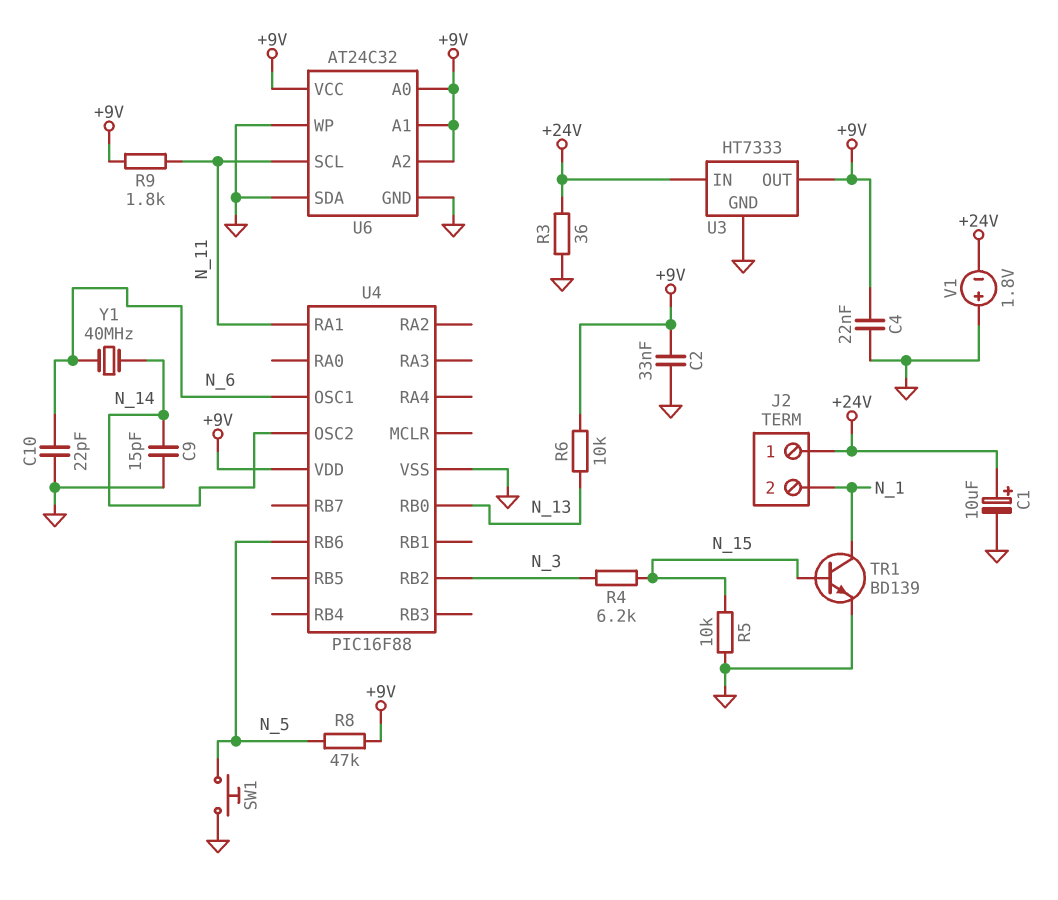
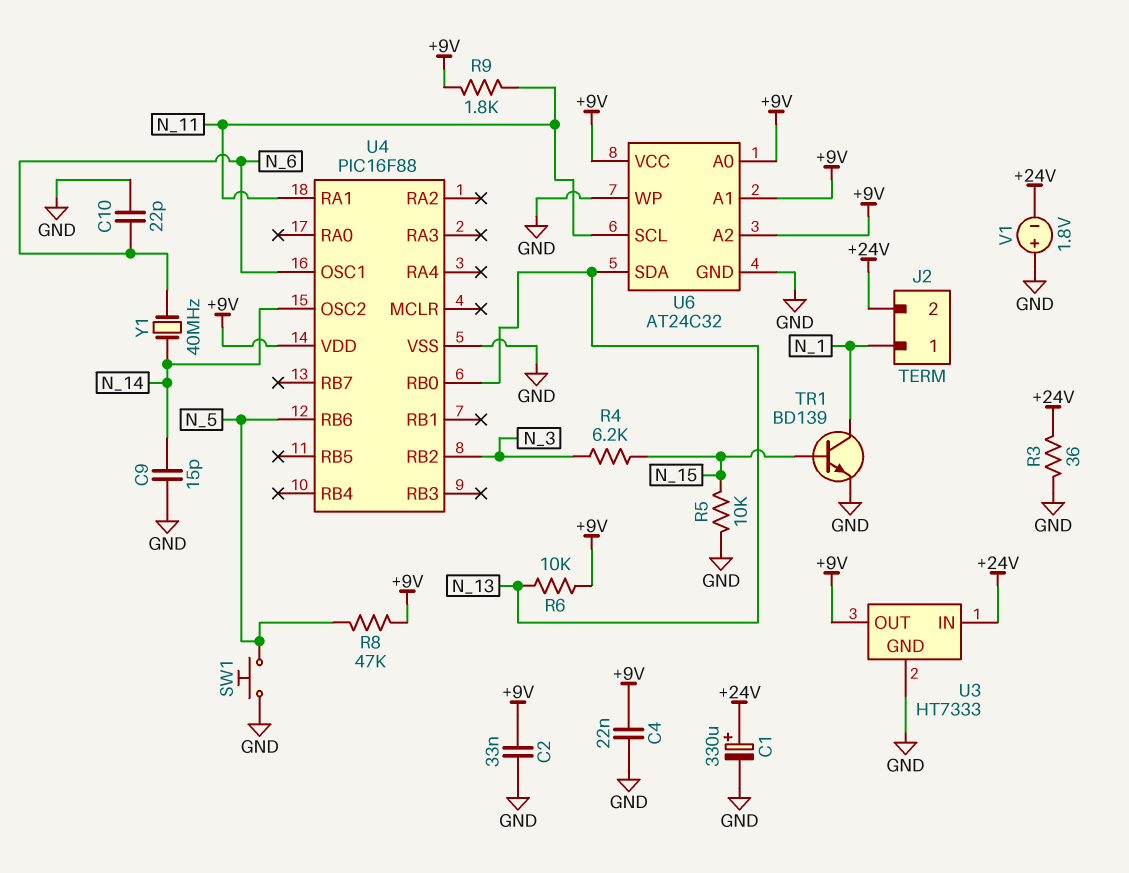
C1: 10uF (plus +24V, minus GND) -> 330uF (plus +24V, minus GND)
J2 pin 1: +24V -> N_1
J2 pin 2: N_1 -> +24V
U6 pin SDA: GND -> N_13

